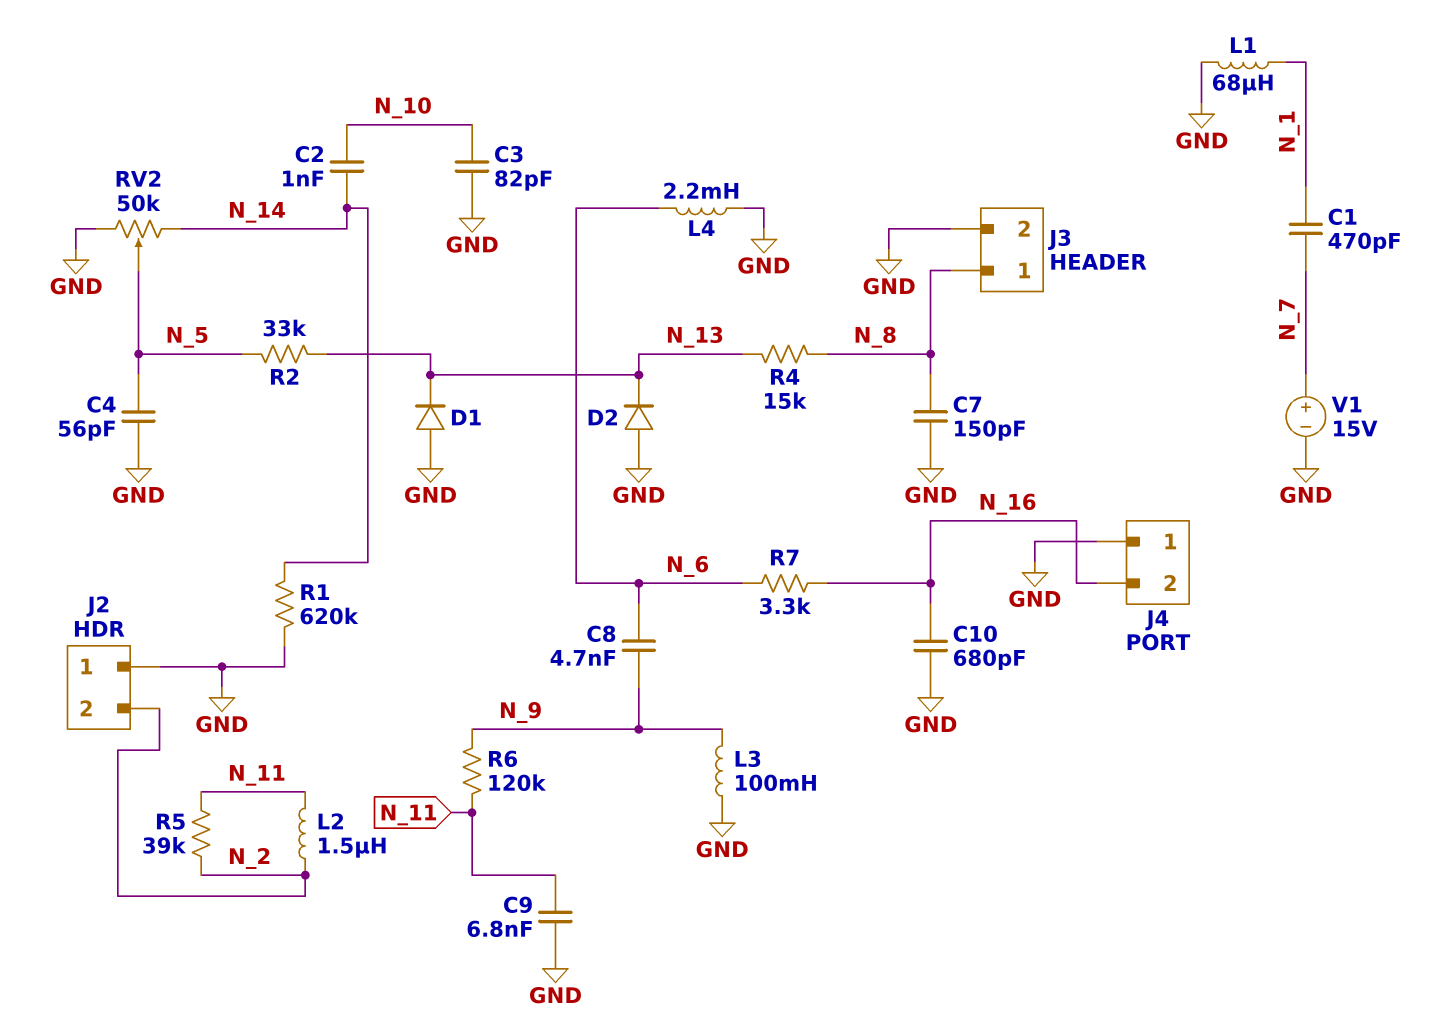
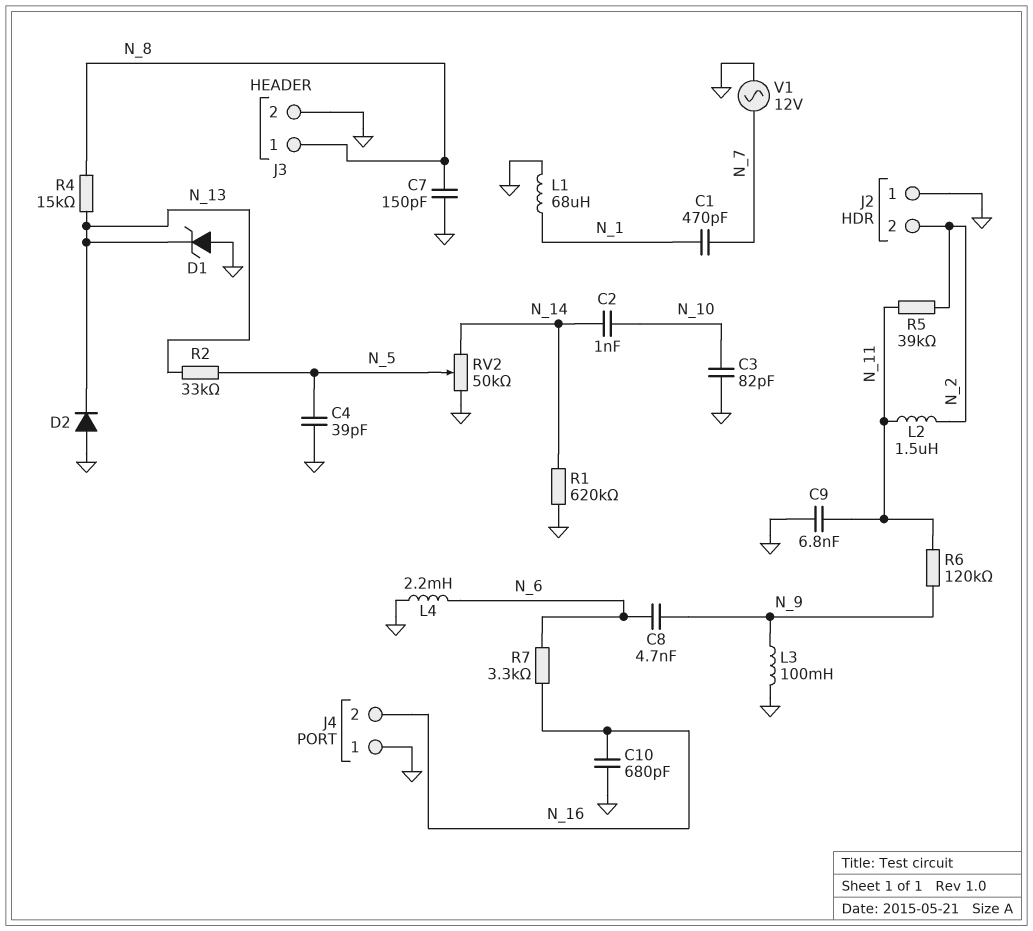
C4: 56pF (GND, N_5) -> 39pF (GND, N_5)
D1: diode (A GND, K N_13) -> zener (A GND, K N_13)
V1: 15V (plus N_7, minus GND) -> AC 12V (GND, N_7)

